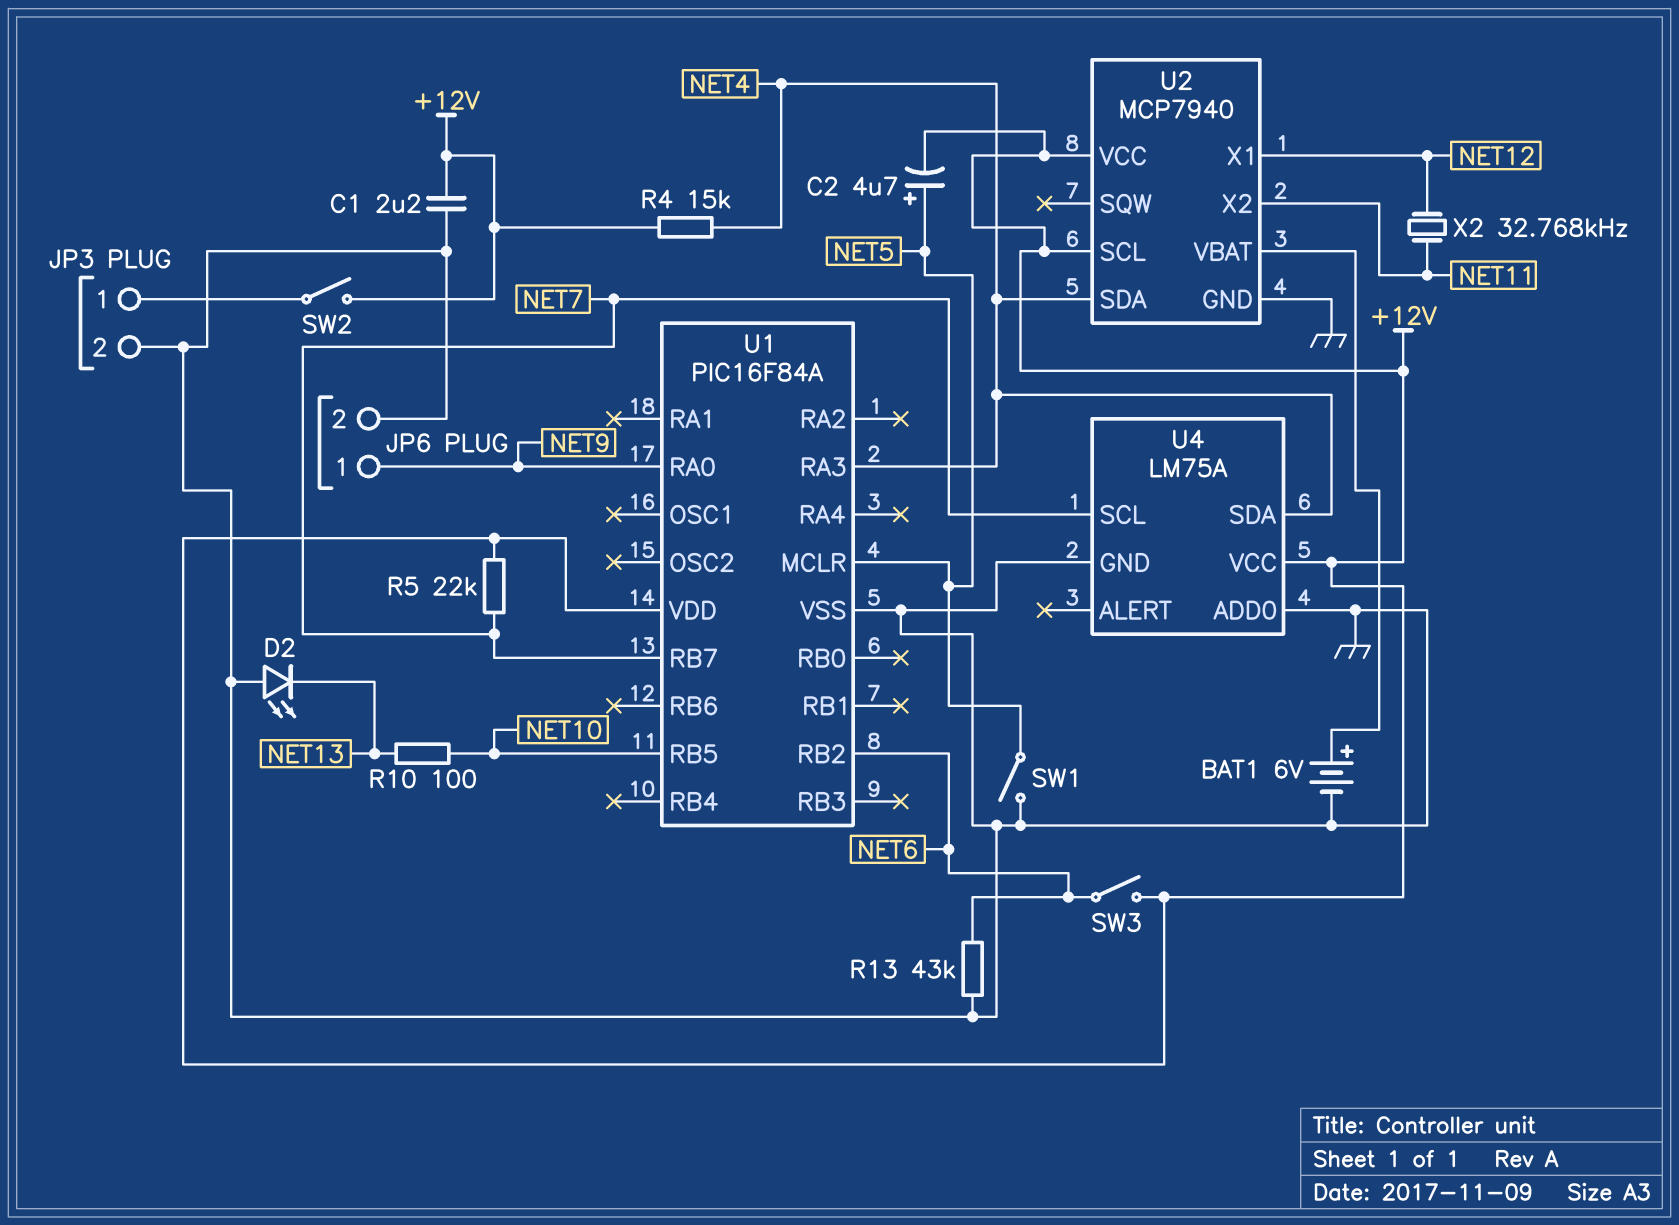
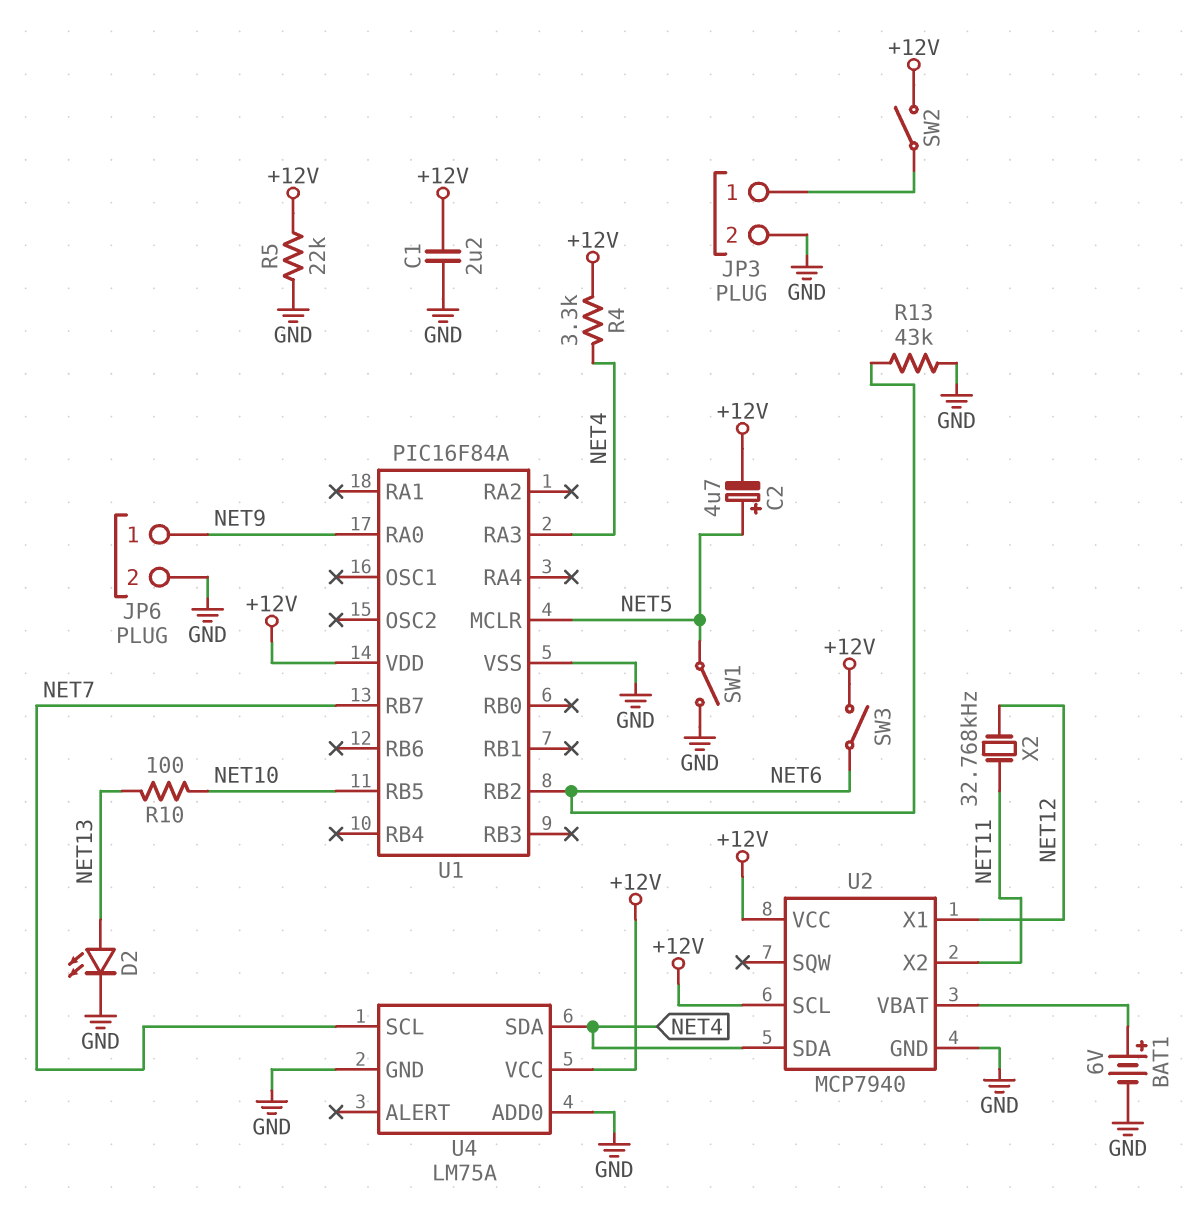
D2: LED (A GND, K NET13) -> LED (A NET13, K GND)
R4: 15k (+12V, NET4) -> 3.3k (+12V, NET4)
R5: 22k (+12V, NET7) -> 22k (+12V, GND)

